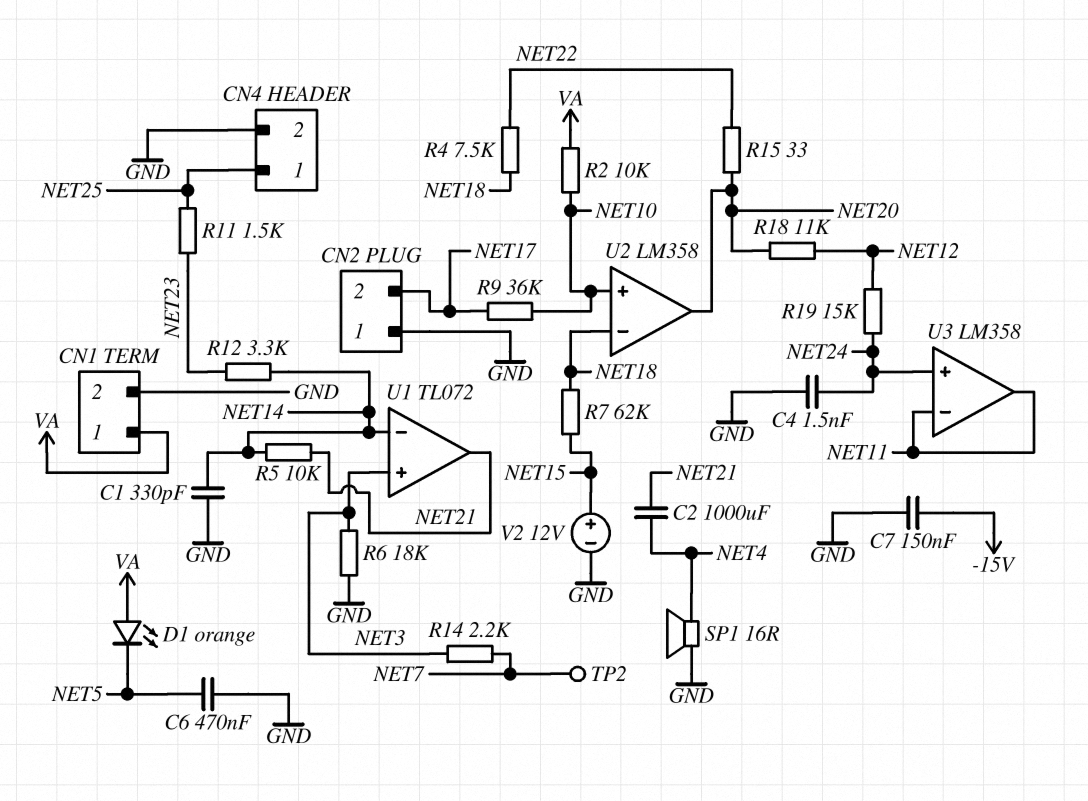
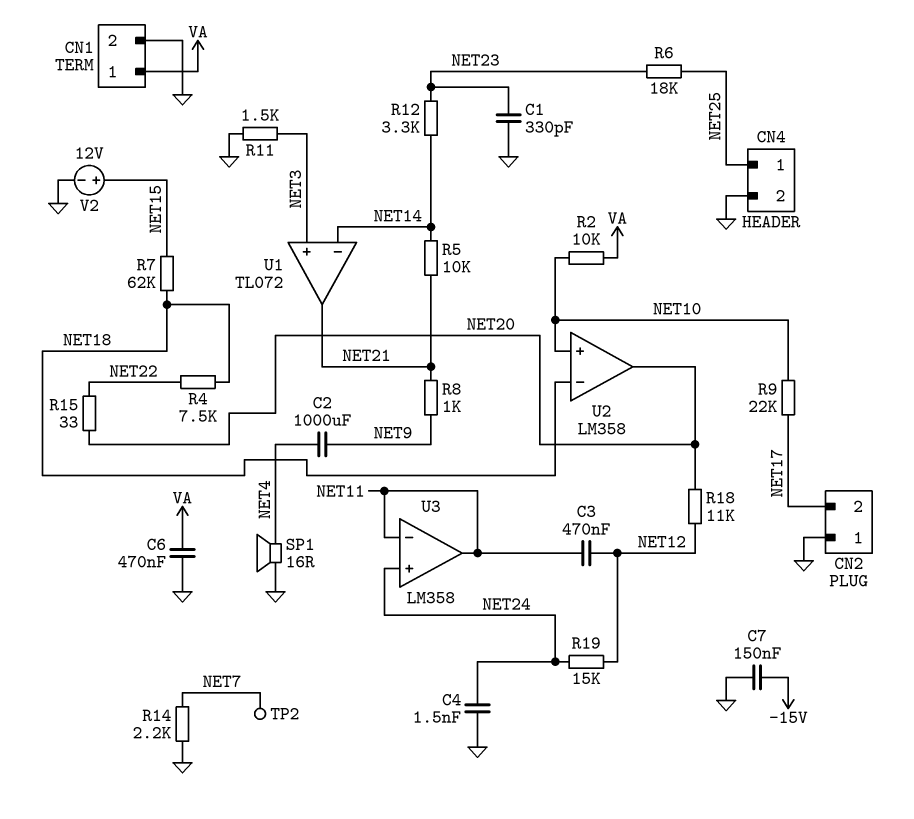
C1: 330pF (GND, NET14) -> 330pF (GND, NET23)
C2: 1000uF (NET4, NET21) -> 1000uF (NET4, NET9)
C3: none -> 470nF (NET11, NET12)
C6: 470nF (GND, NET5) -> 470nF (GND, VA)
D1: LED orange (A VA, K NET5) -> none
R6: 18k (GND, NET3) -> 18k (NET23, NET25)
R8: none -> 1k (NET9, NET21)
R9: 36k (NET10, NET17) -> 22k (NET10, NET17)
R11: 1.5k (NET23, NET25) -> 1.5k (GND, NET3)
R14: 2.2k (NET3, NET7) -> 2.2k (GND, NET7)

